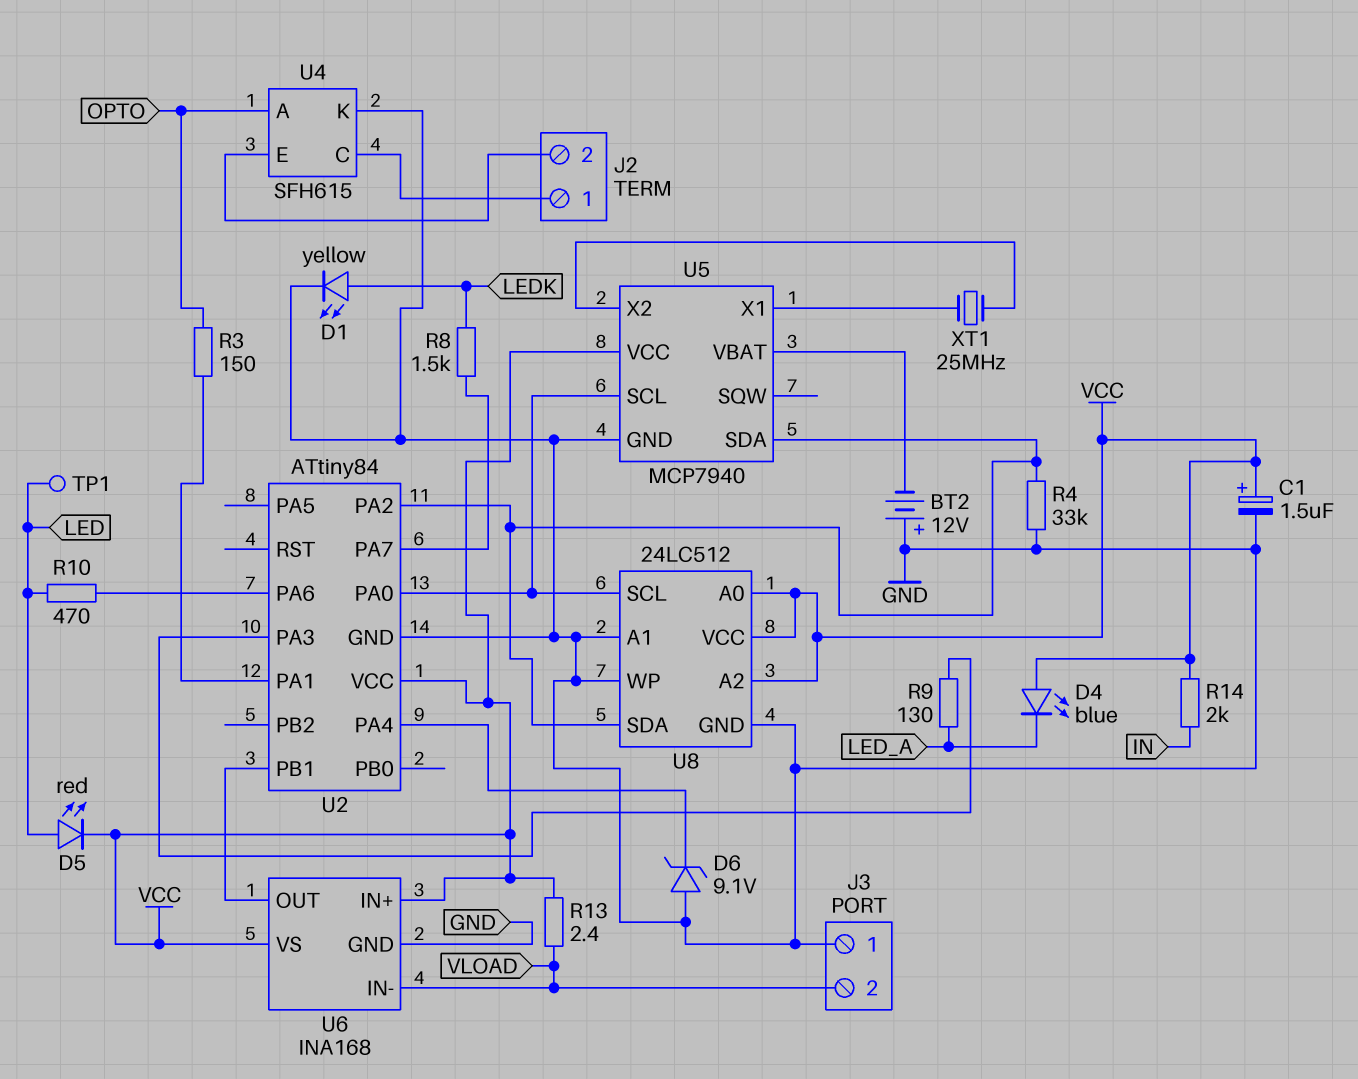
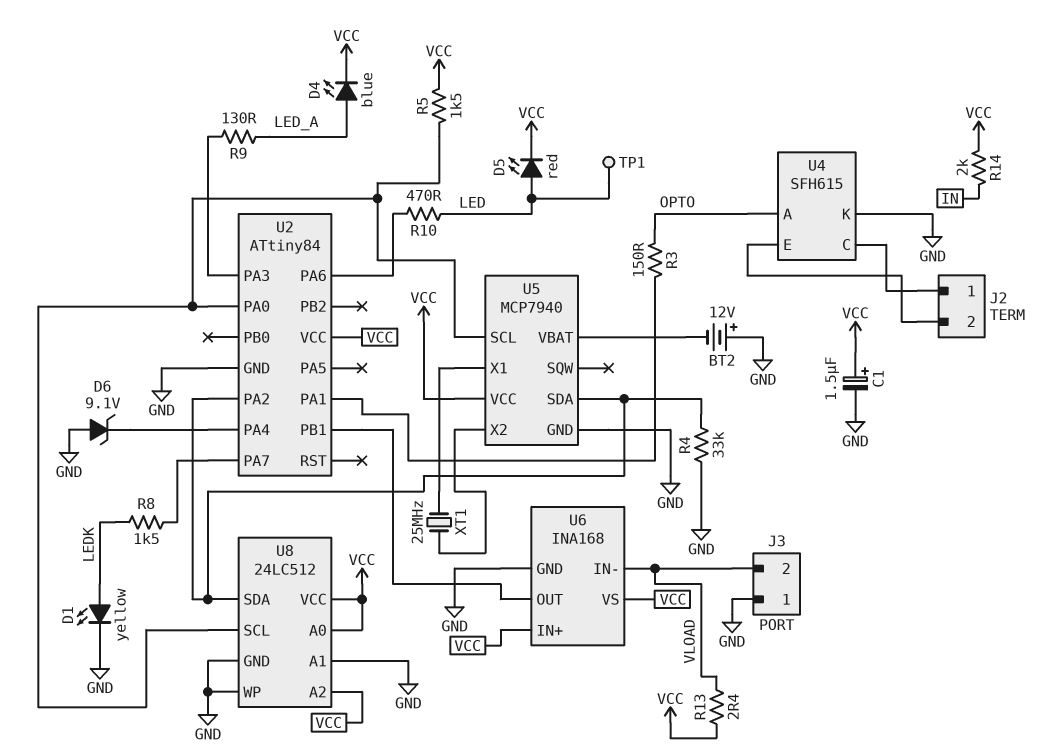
D4: LED blue (A VCC, K LED_A) -> LED blue (A LED_A, K VCC)
R5: none -> 1.5k (U2/PA0, VCC)

